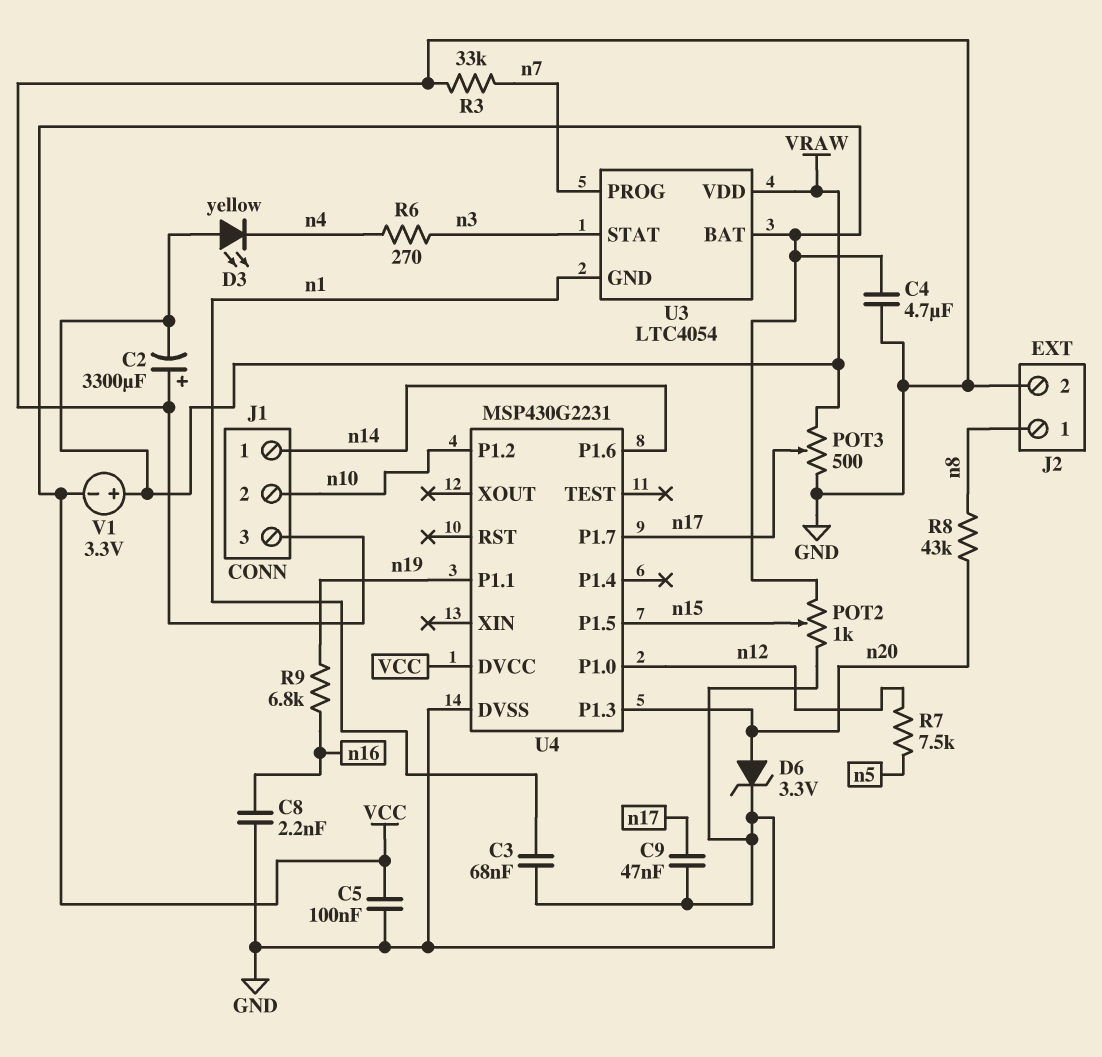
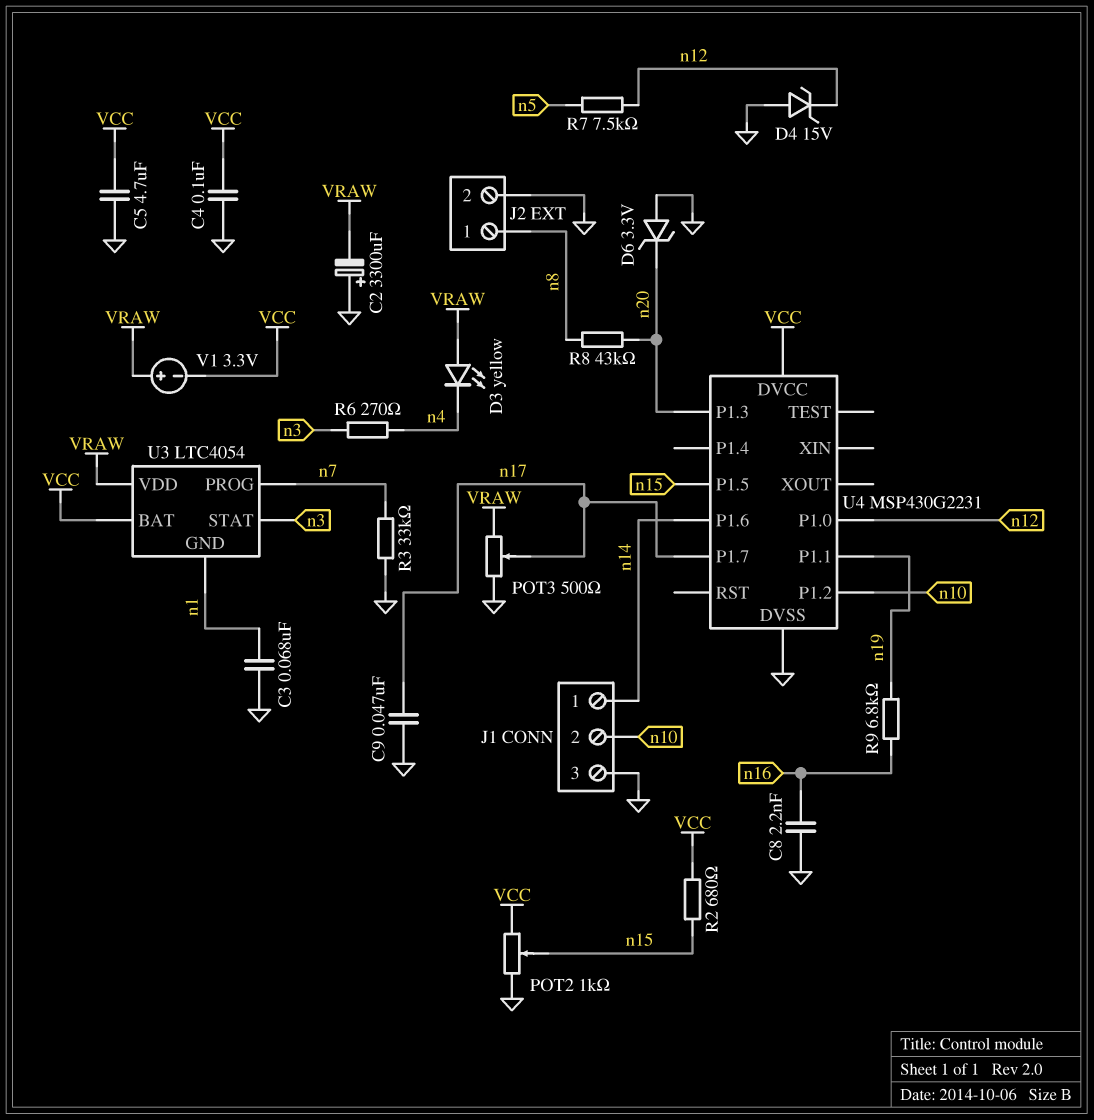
C4: 4.7uF (GND, VCC) -> 100nF (GND, VCC)
C5: 100nF (GND, VCC) -> 4.7uF (GND, VCC)
D4: none -> zener 15V (A GND, K n12)
D6: zener 3.3V (A n20, K GND) -> zener 3.3V (A GND, K n20)
R2: none -> 680 (VCC, n15)

